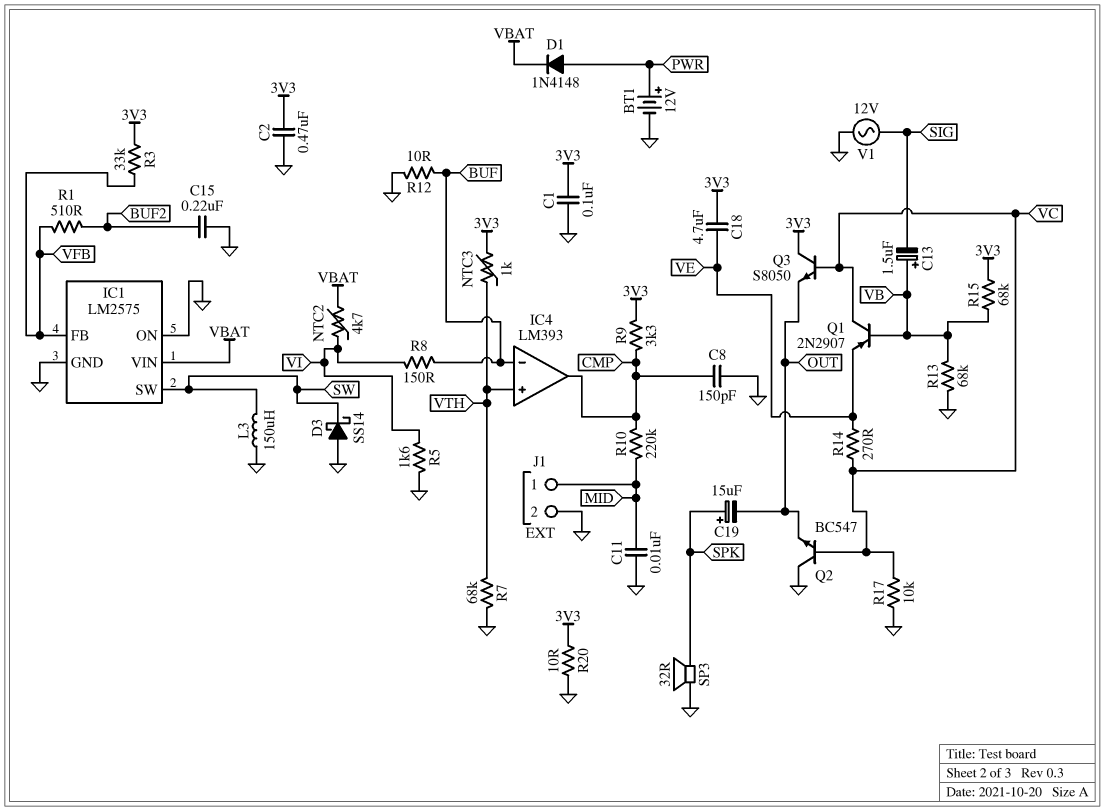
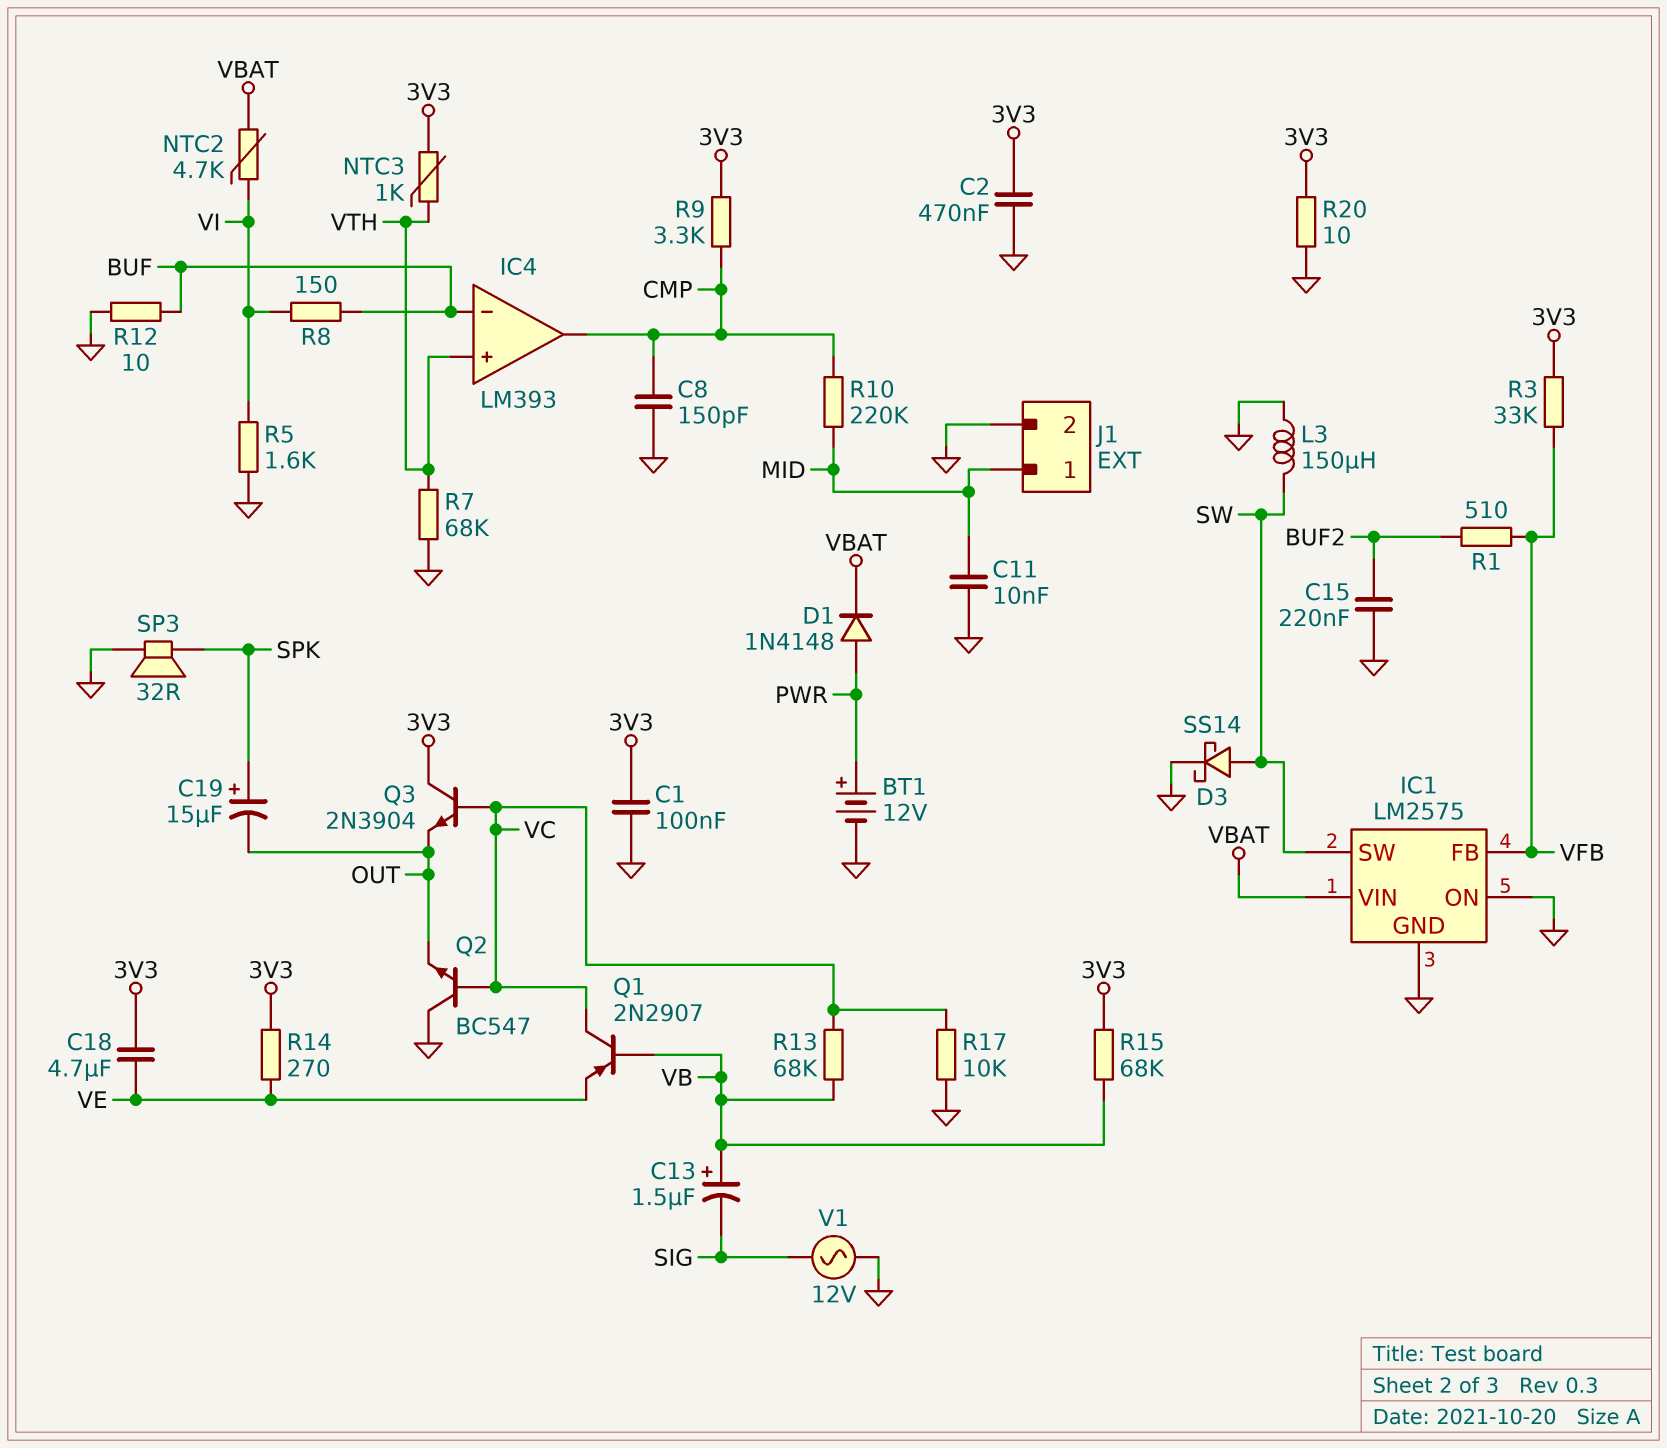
D3: schottky SS14 (A GND, K SW) -> schottky SS14 (A SW, K GND)
Q3: NPN S8050 (B VC, C 3V3, E OUT) -> NPN 2N3904 (B VC, C 3V3, E OUT)
R13: 68k (GND, VB) -> 68k (VB, VC)
R14: 270 (VC, VE) -> 270 (3V3, VE)

